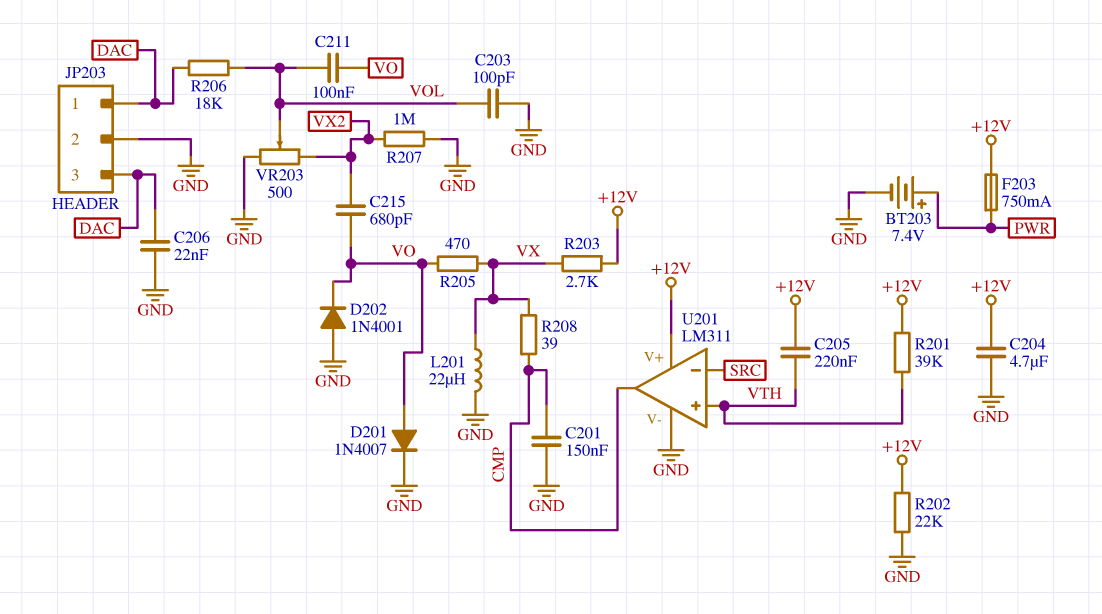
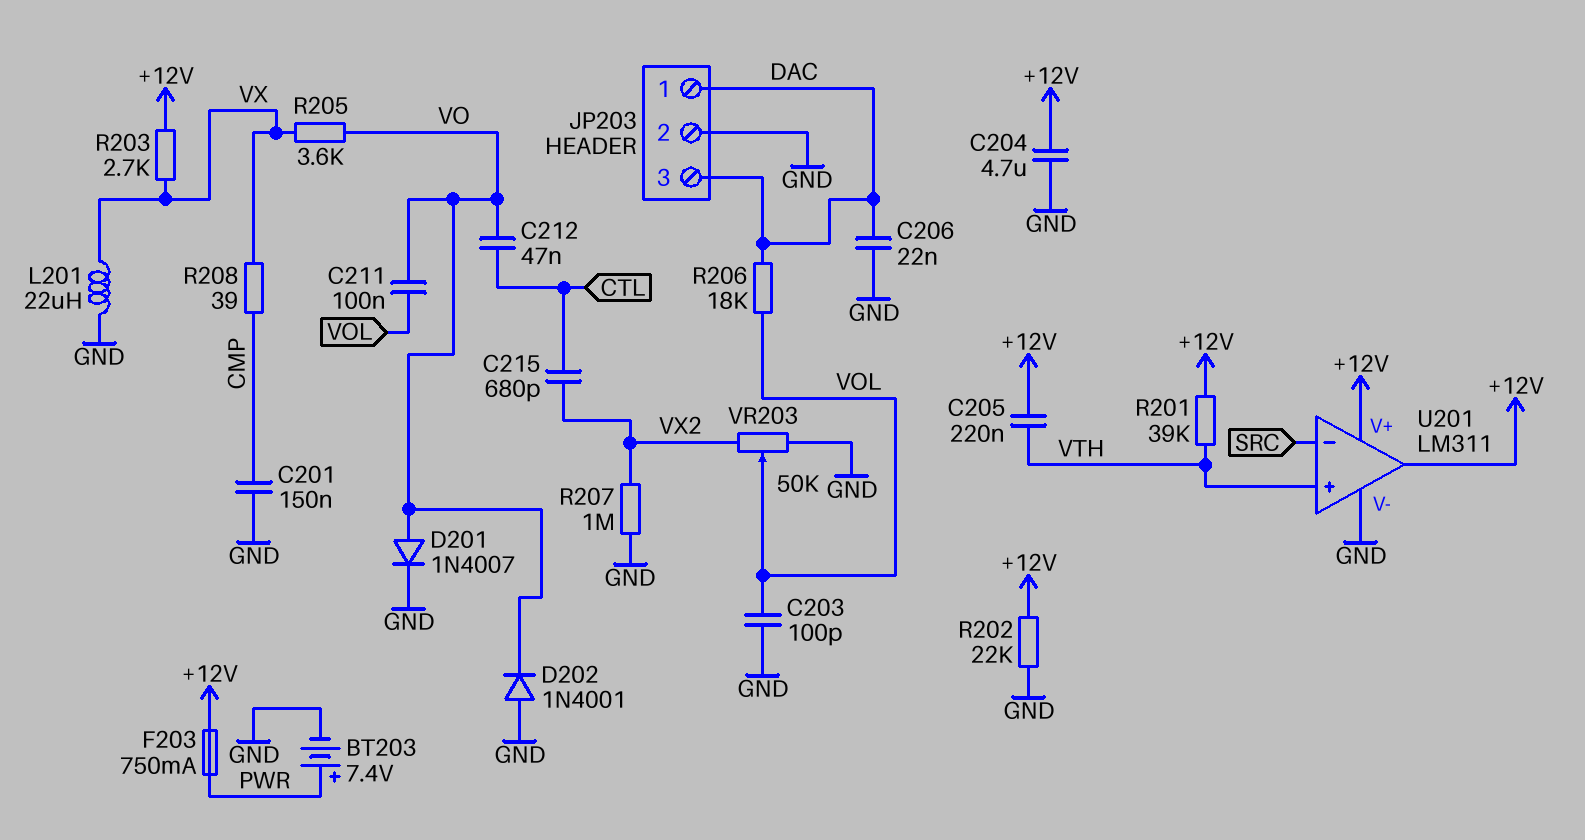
C212: none -> 47nF (CTL, VO)
C215: 680pF (VO, VX2) -> 680pF (CTL, VX2)
R205: 470 (VO, VX) -> 3.6k (VO, VX)
U201 pin out: CMP -> +12V
VR203: 500 (GND, VX2, wiper VOL) -> 50k (GND, VX2, wiper VOL)

